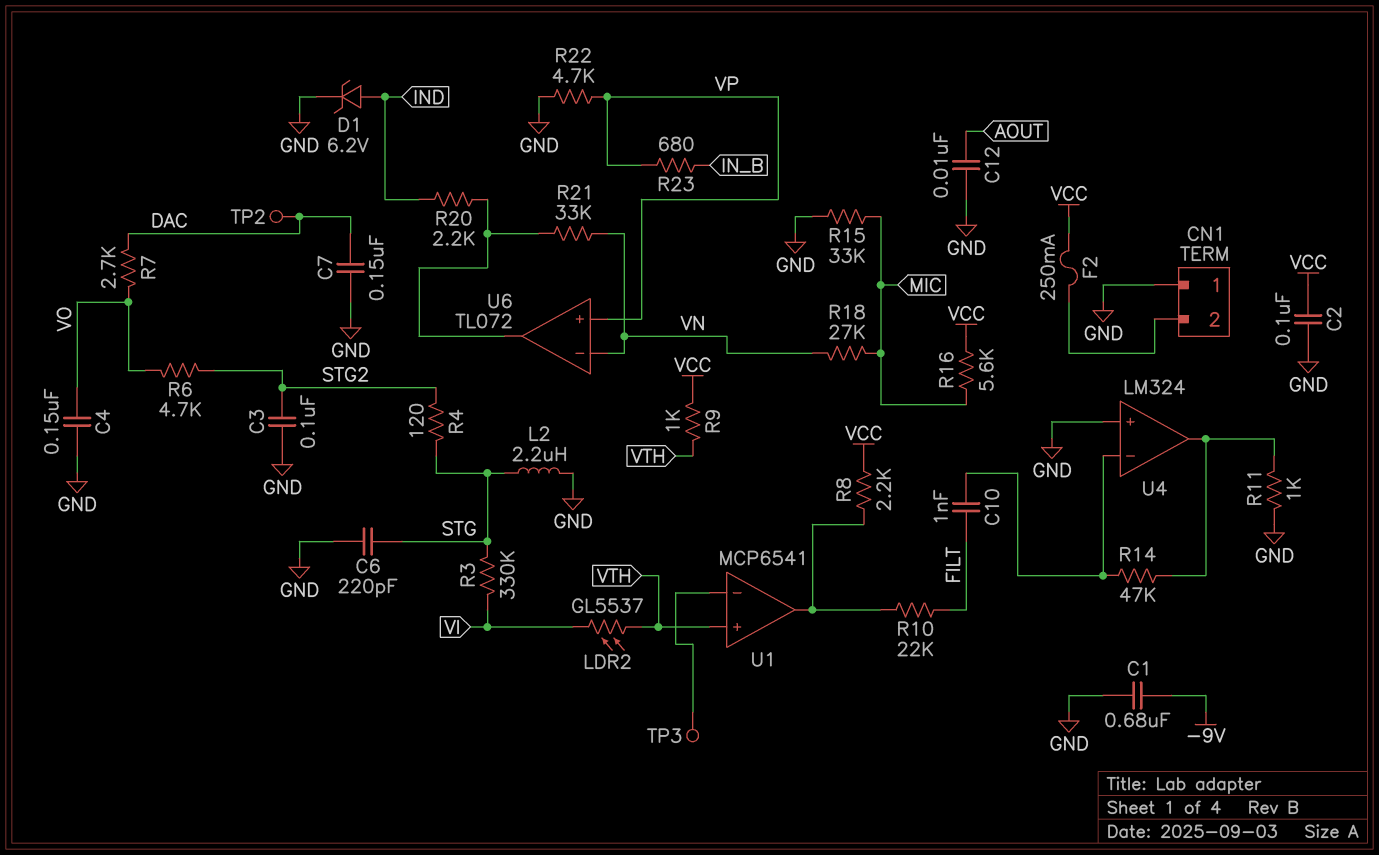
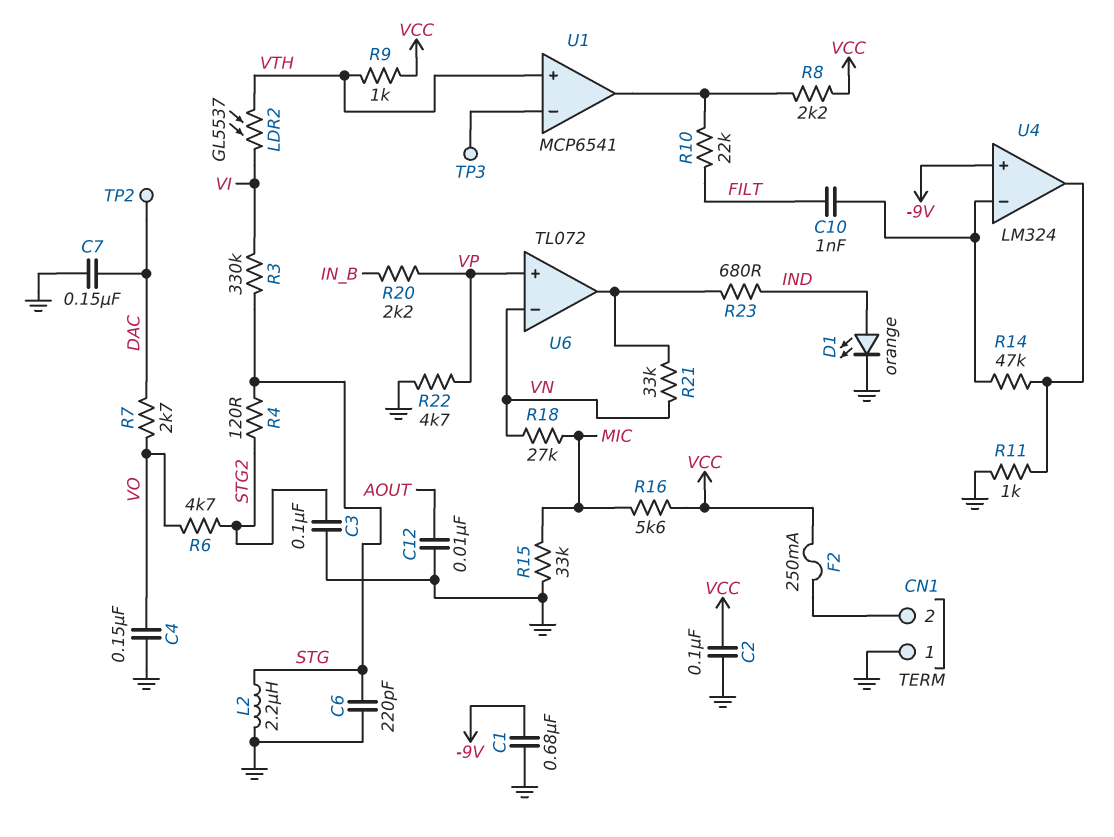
D1: zener 6.2V (A IND, K GND) -> LED orange (A IND, K GND)
R20: 2.2k (IND, U6/out) -> 2.2k (IN_B, VP)
R23: 680 (IN_B, VP) -> 680 (IND, U6/out)
U4 pin in+: GND -> -9V

